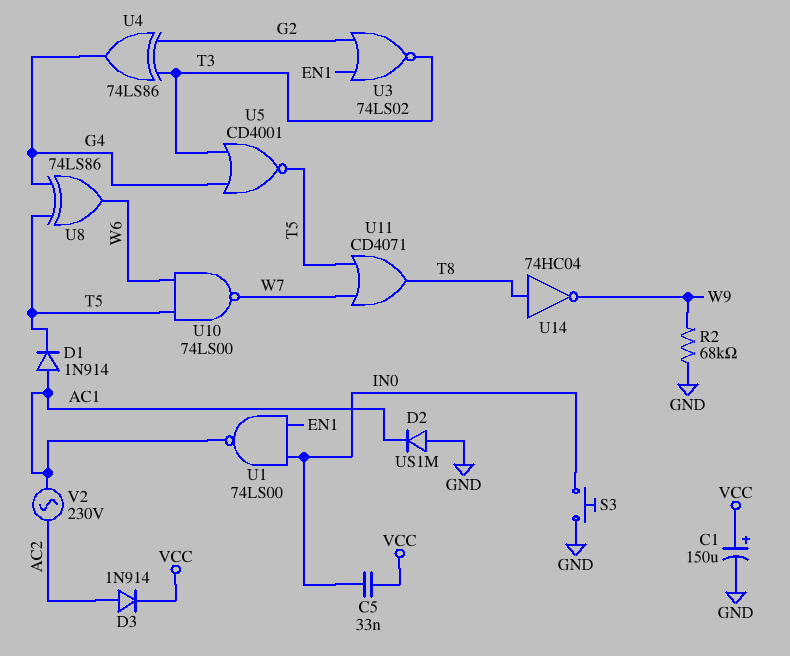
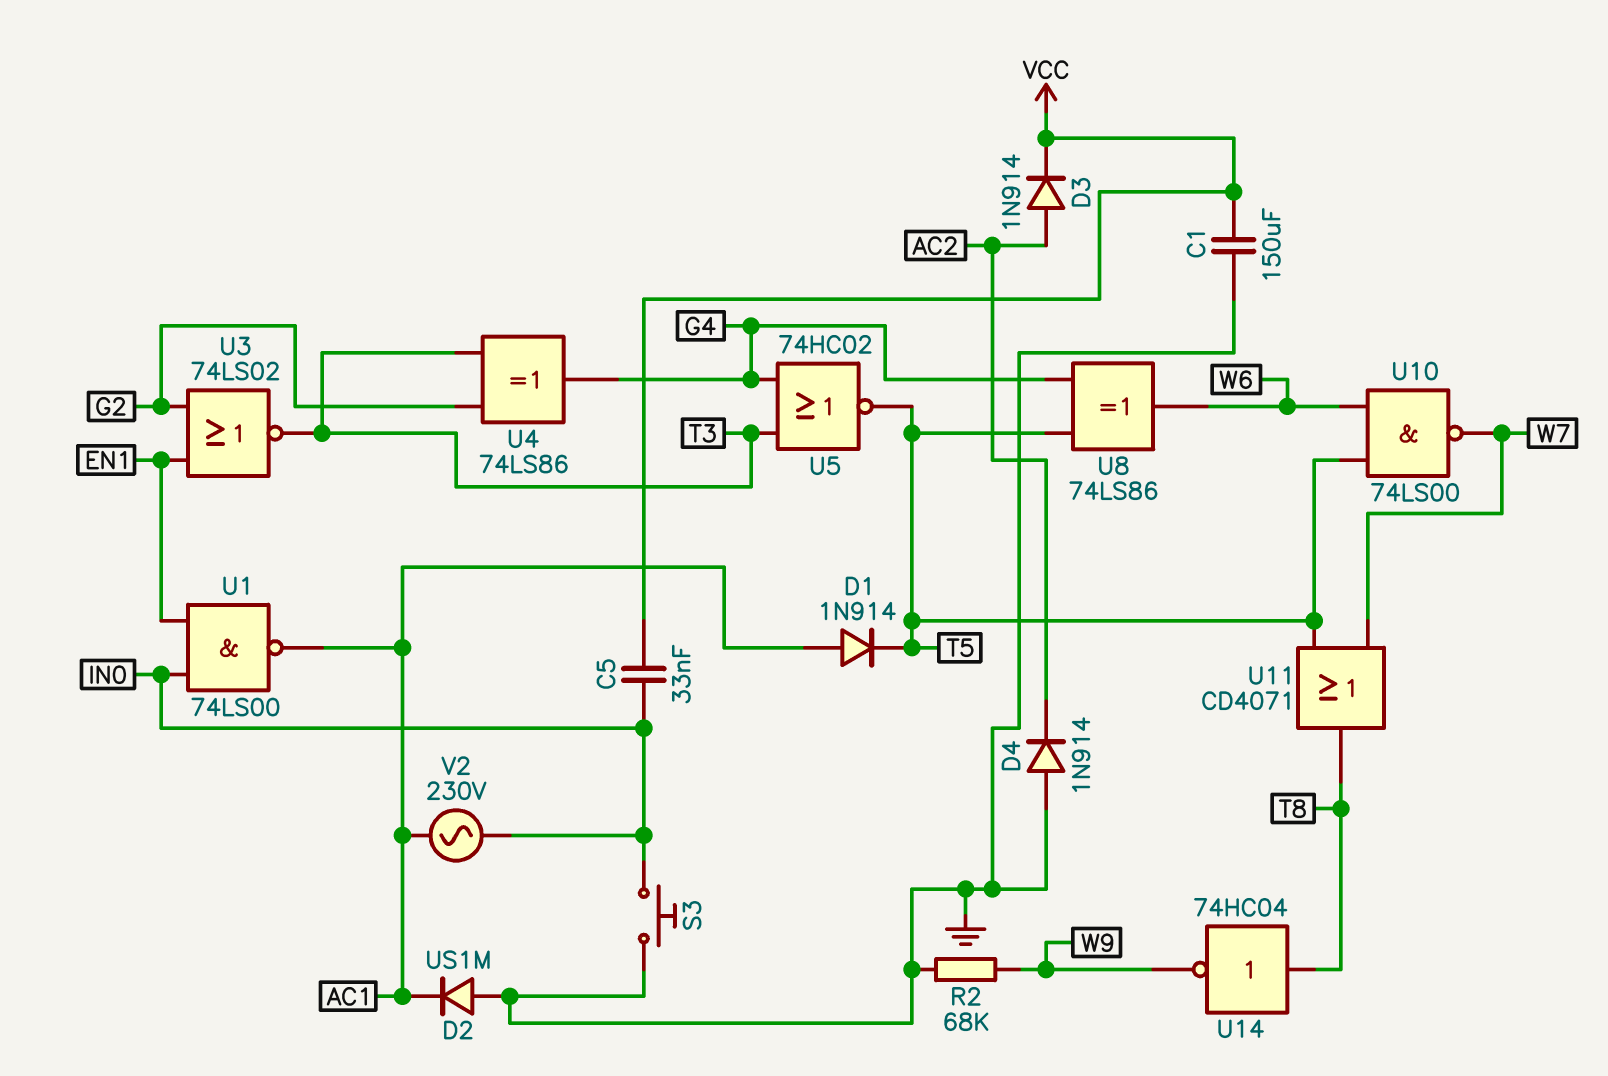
C1: 150uF (plus VCC, minus GND) -> 150uF (GND, VCC)
D4: none -> diode 1N914 (A GND, K AC2)
U5: NOR CD4001 (in G4, in T3, out T5) -> NOR 74HC02 (in G4, in T3, out T5)
V2: AC 230V (AC1, AC2) -> AC 230V (AC1, IN0)

